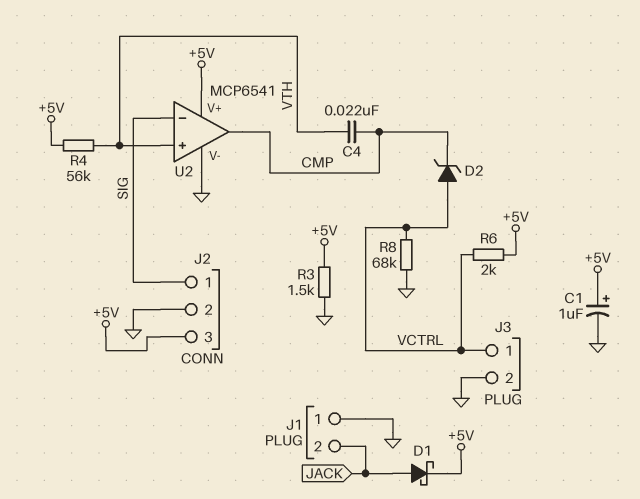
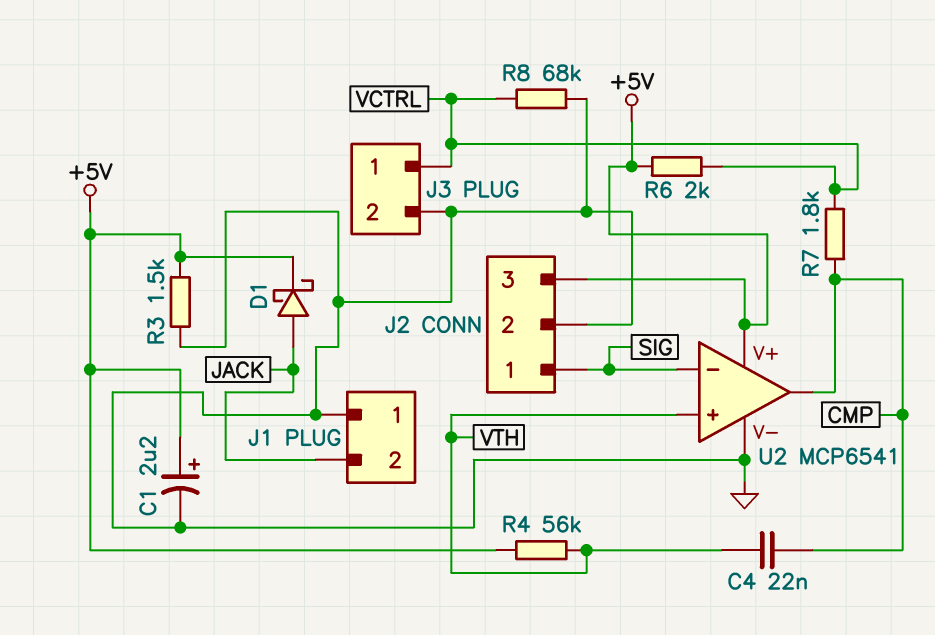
C1: 1uF (plus +5V, minus GND) -> 2.2uF (plus +5V, minus GND)
D2: zener (A VCTRL, K CMP) -> none
R7: none -> 1.8k (CMP, VCTRL)

